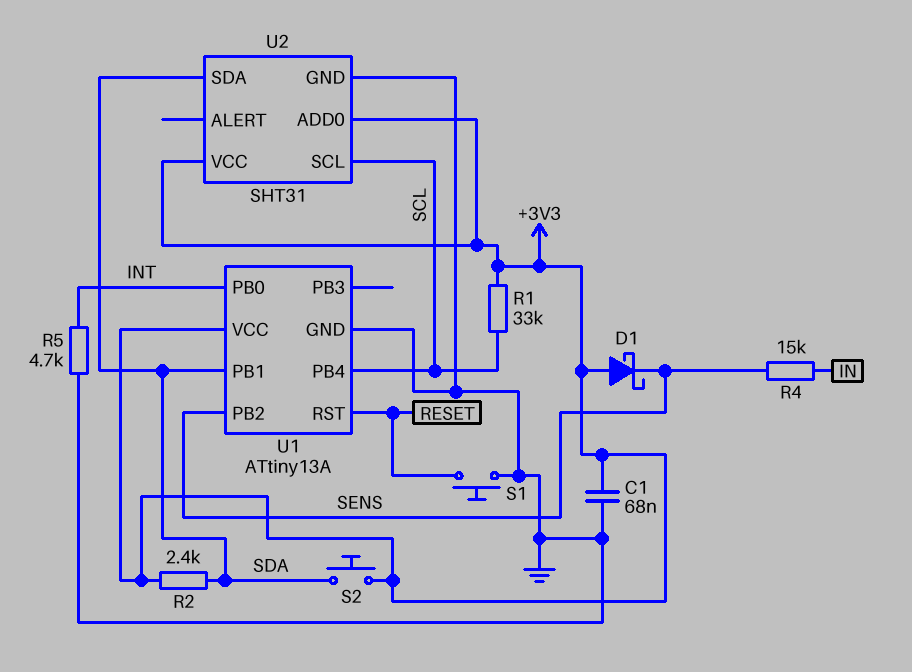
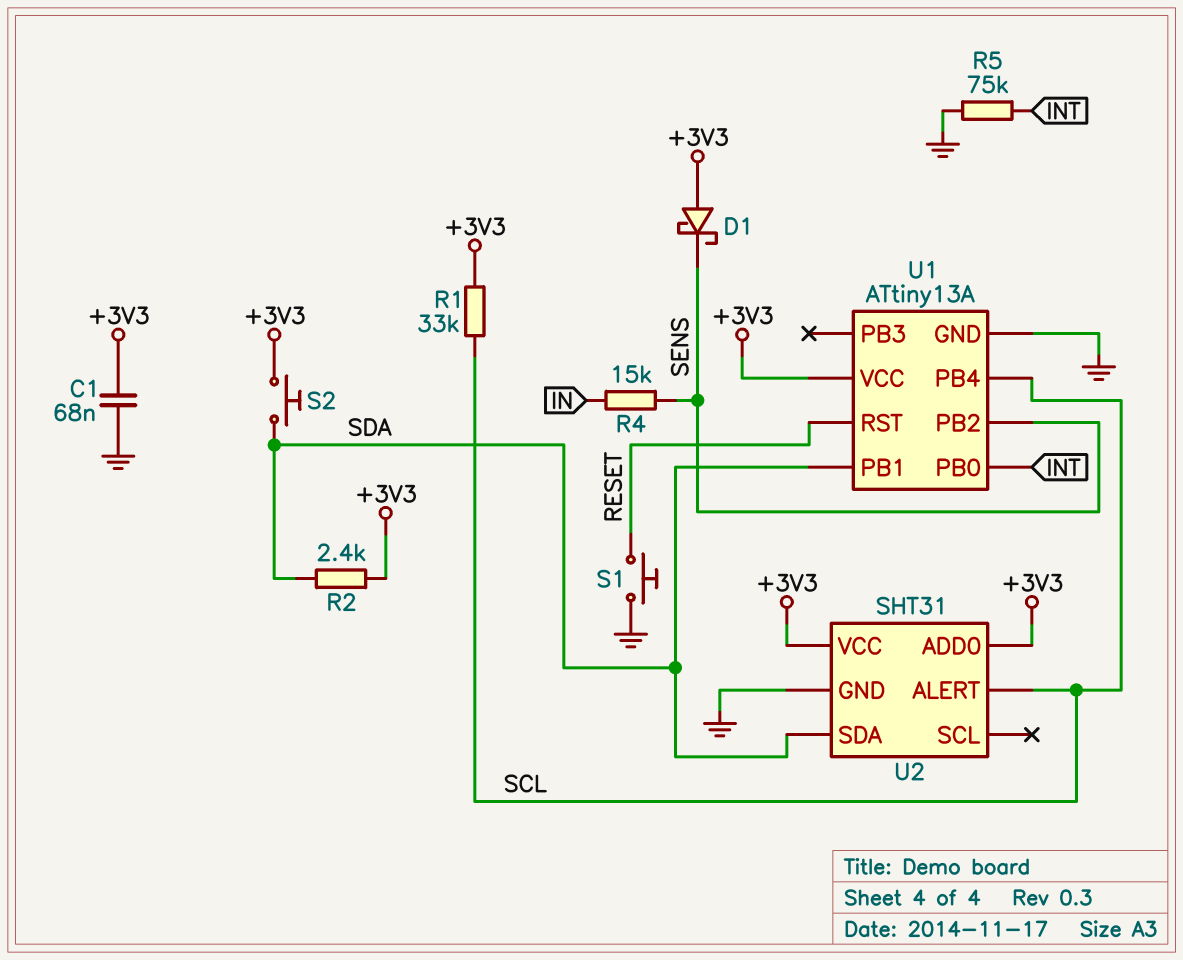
R5: 4.7k (GND, INT) -> 75k (GND, INT)
U2 pin ALERT: none -> SCL
U2 pin SCL: SCL -> none

